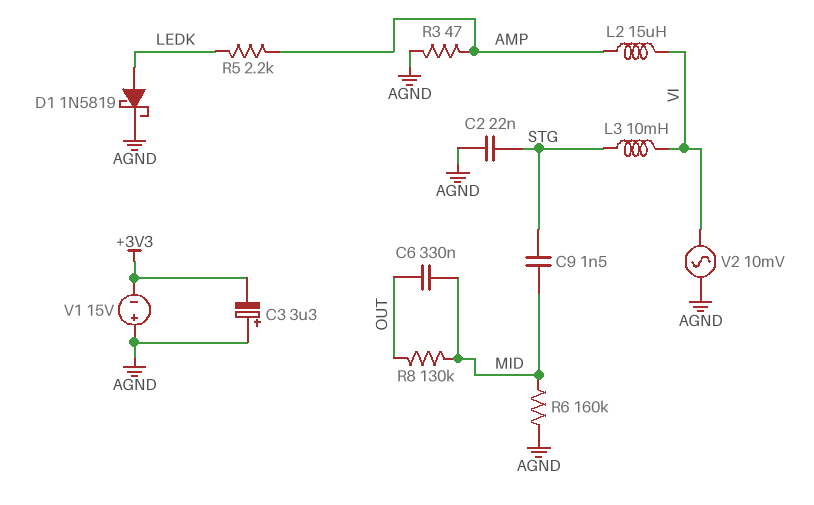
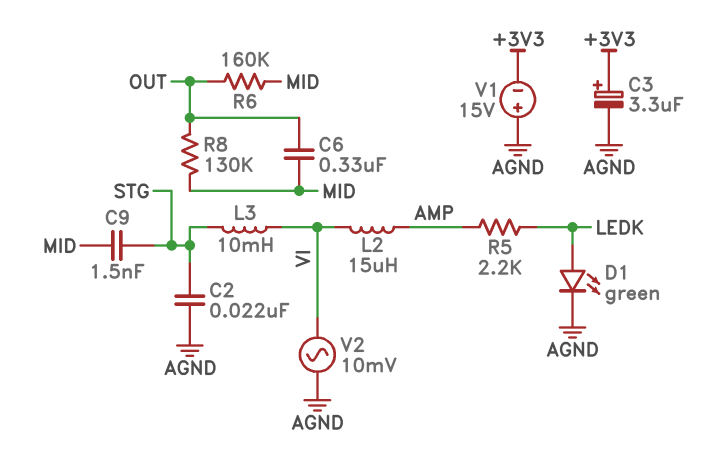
C3: 3.3uF (plus AGND, minus +3V3) -> 3.3uF (plus +3V3, minus AGND)
D1: schottky 1N5819 (A LEDK, K AGND) -> LED green (A LEDK, K AGND)
R3: 47 (AGND, AMP) -> none
R6: 160k (AGND, MID) -> 160k (MID, OUT)

